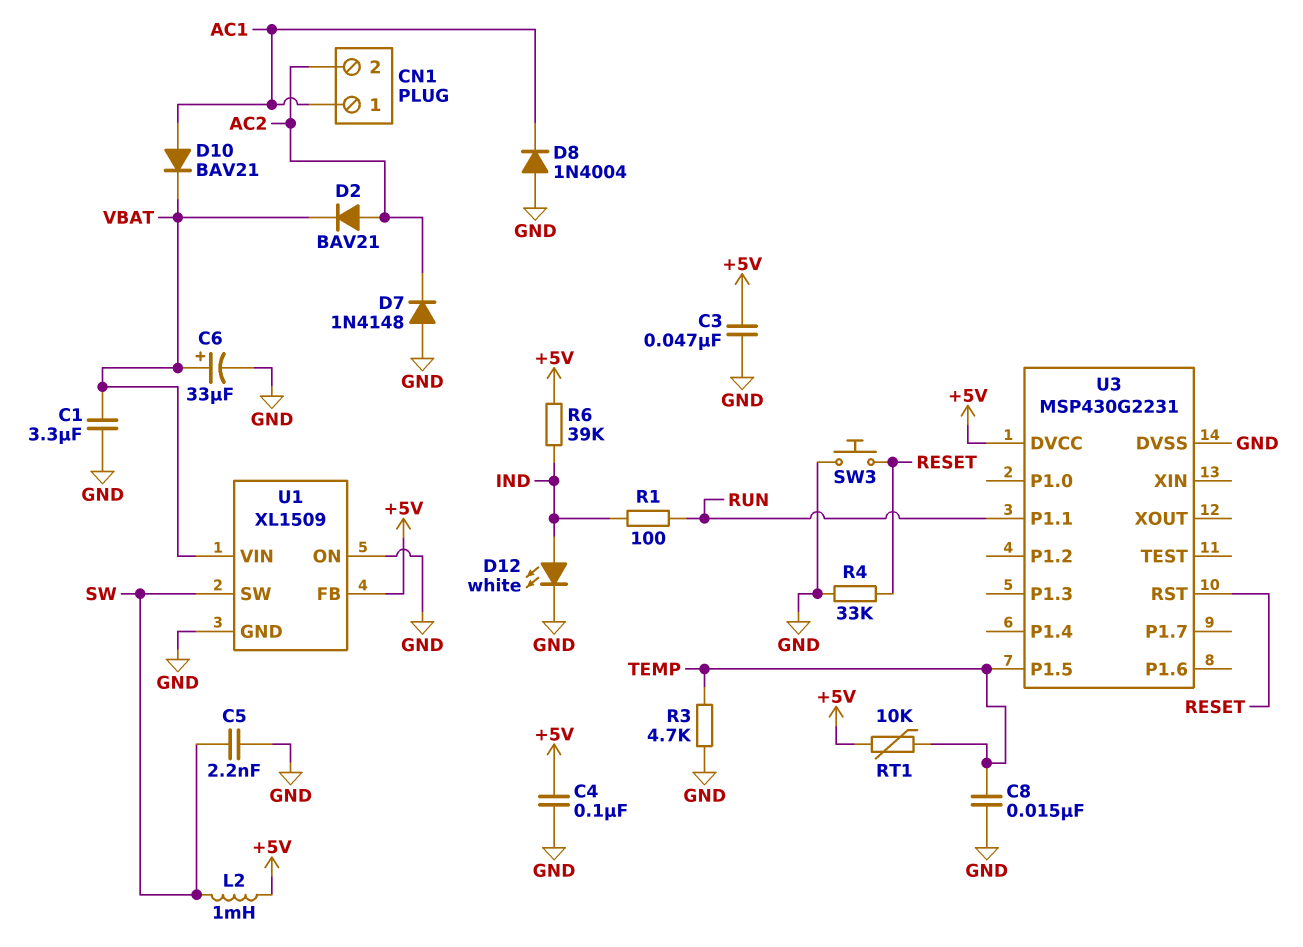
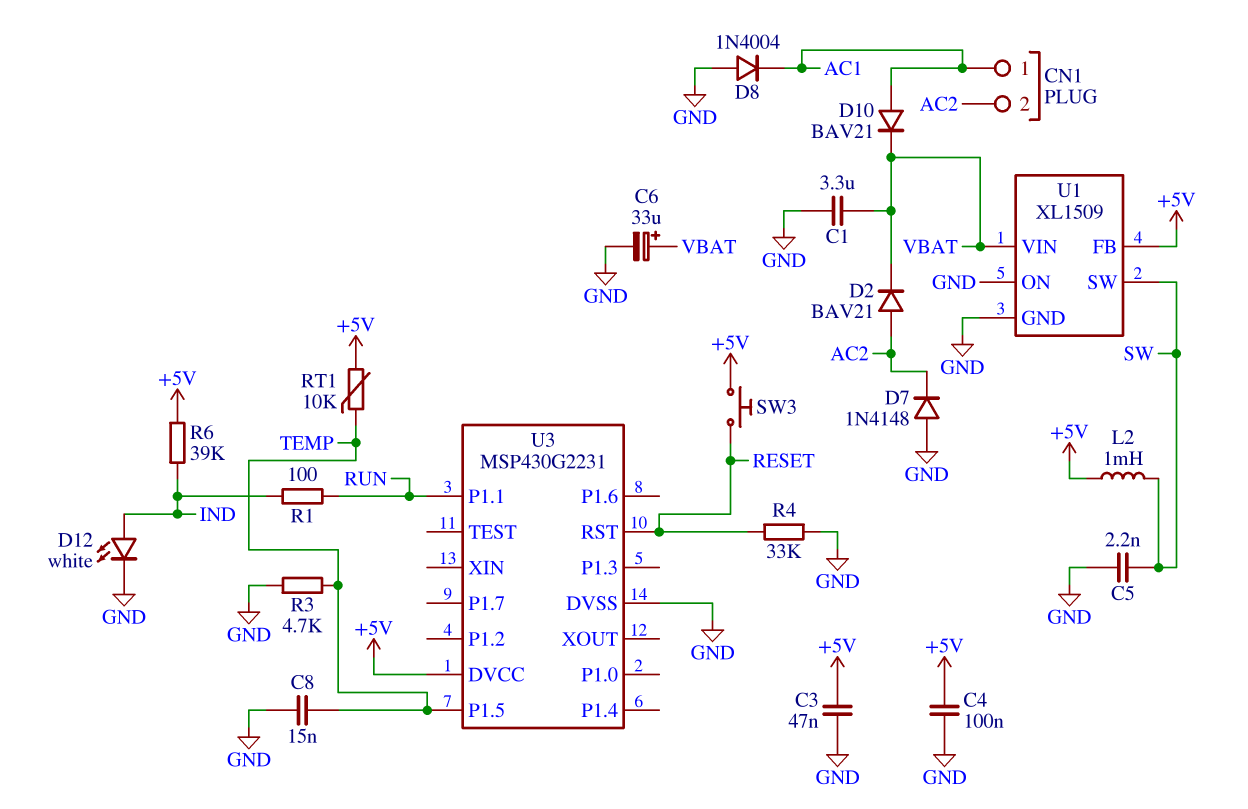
SW3: button (GND, RESET) -> button (+5V, RESET)

